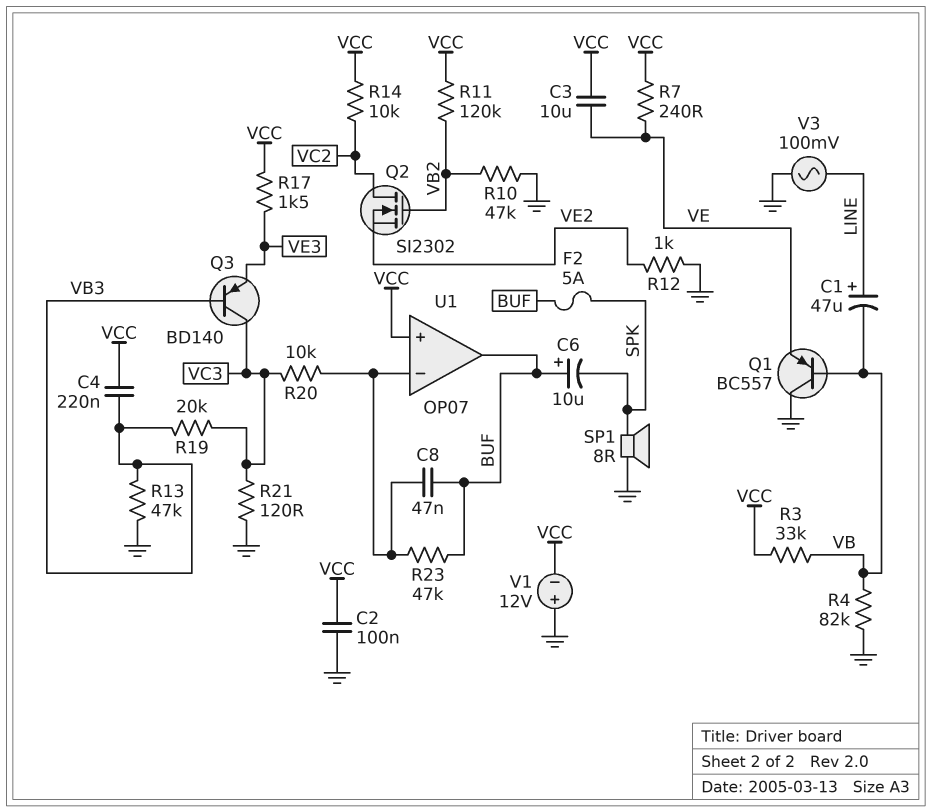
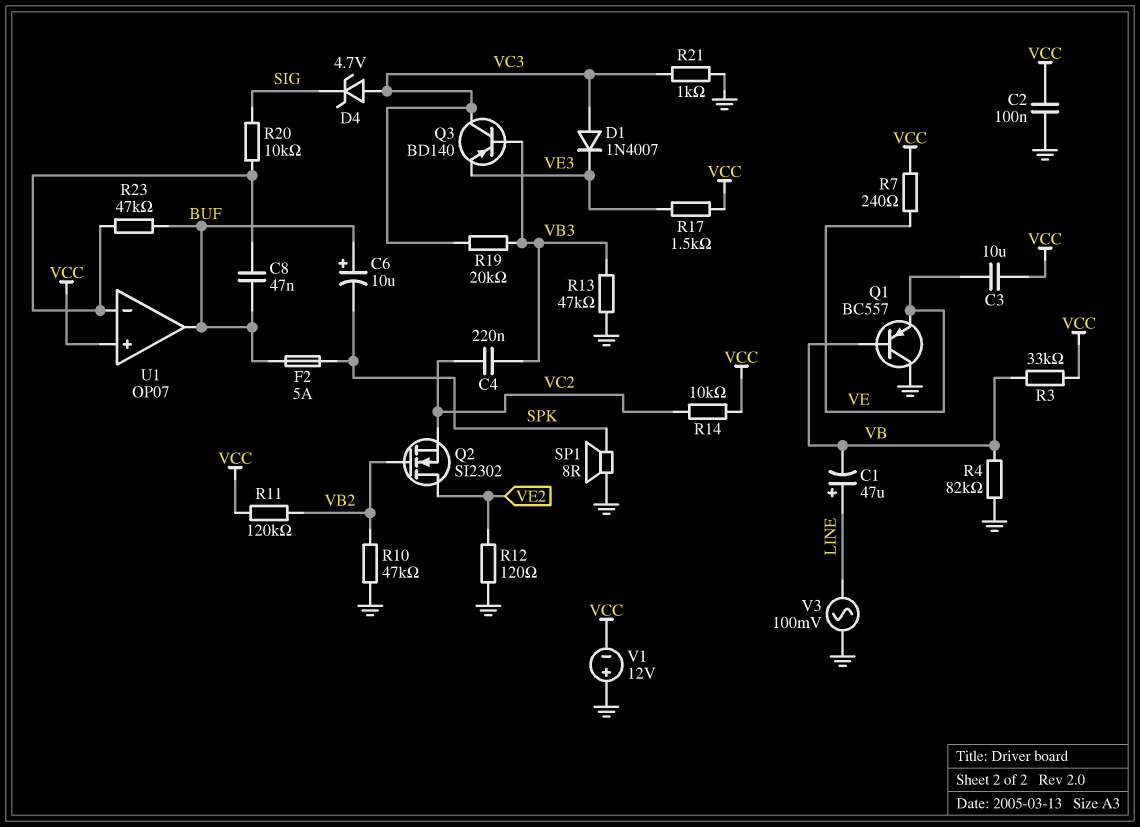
C4: 220nF (VB3, VCC) -> 220nF (VB3, VC2)
D1: none -> diode 1N4007 (A VC3, K VE3)
D4: none -> zener 4.7V (A VC3, K SIG)
Q2: NMOS SI2302 (G VB2, D VC2, S VE2) -> NMOS SI2302 (G VB2, D VE2, S VC2)
R12: 1k (GND, VE2) -> 120 (GND, VE2)
R20: 10k (U1/in-, VC3) -> 10k (SIG, U1/in-)
R21: 120 (GND, VC3) -> 1k (GND, VC3)

